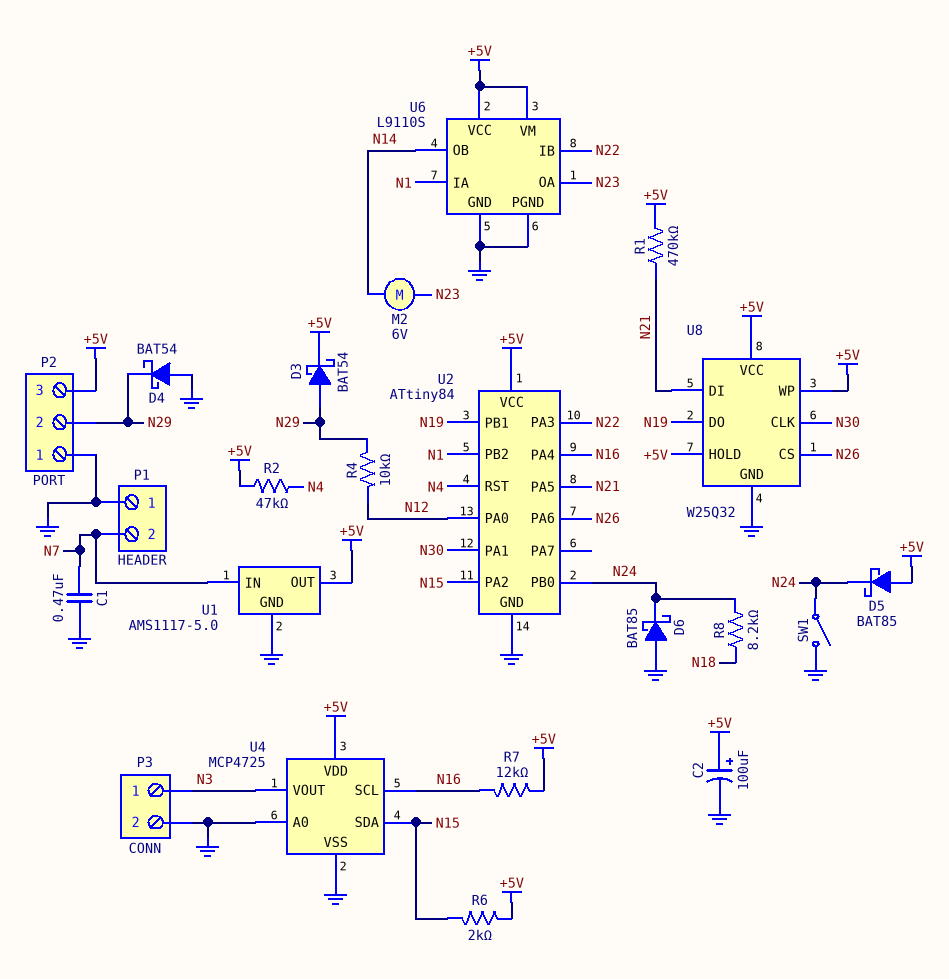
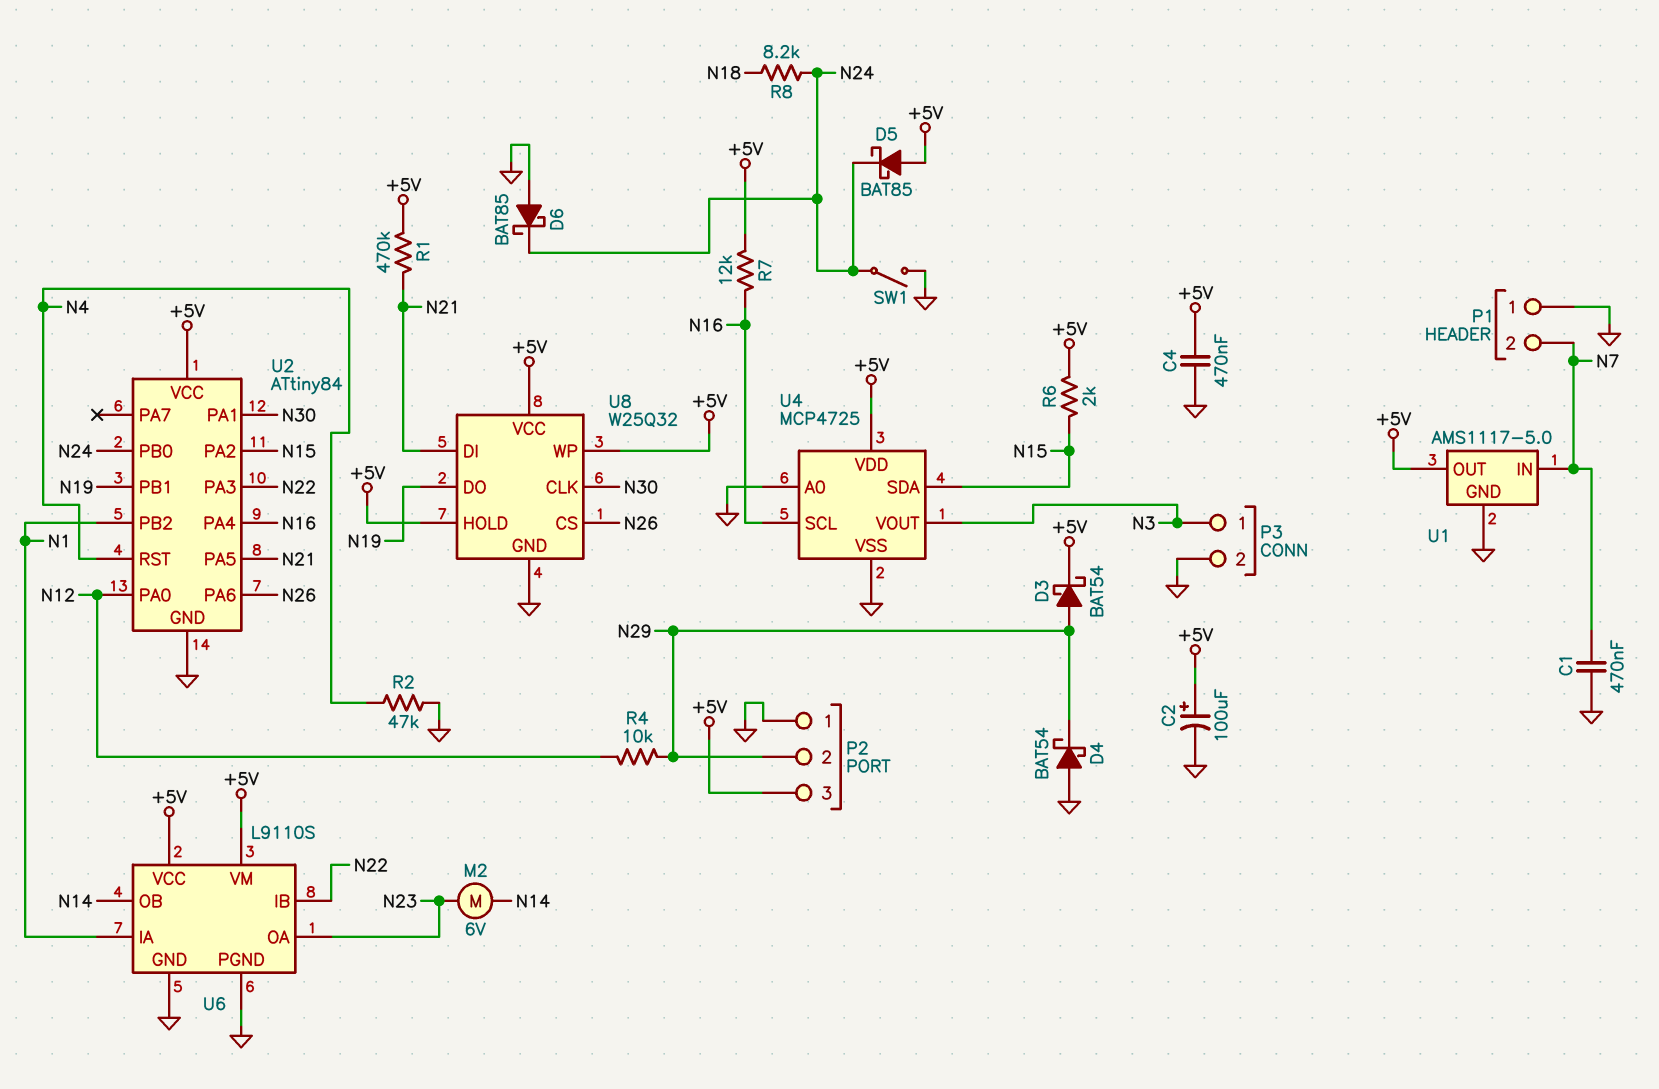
C4: none -> 470nF (+5V, GND)
R2: 47k (+5V, N4) -> 47k (GND, N4)

